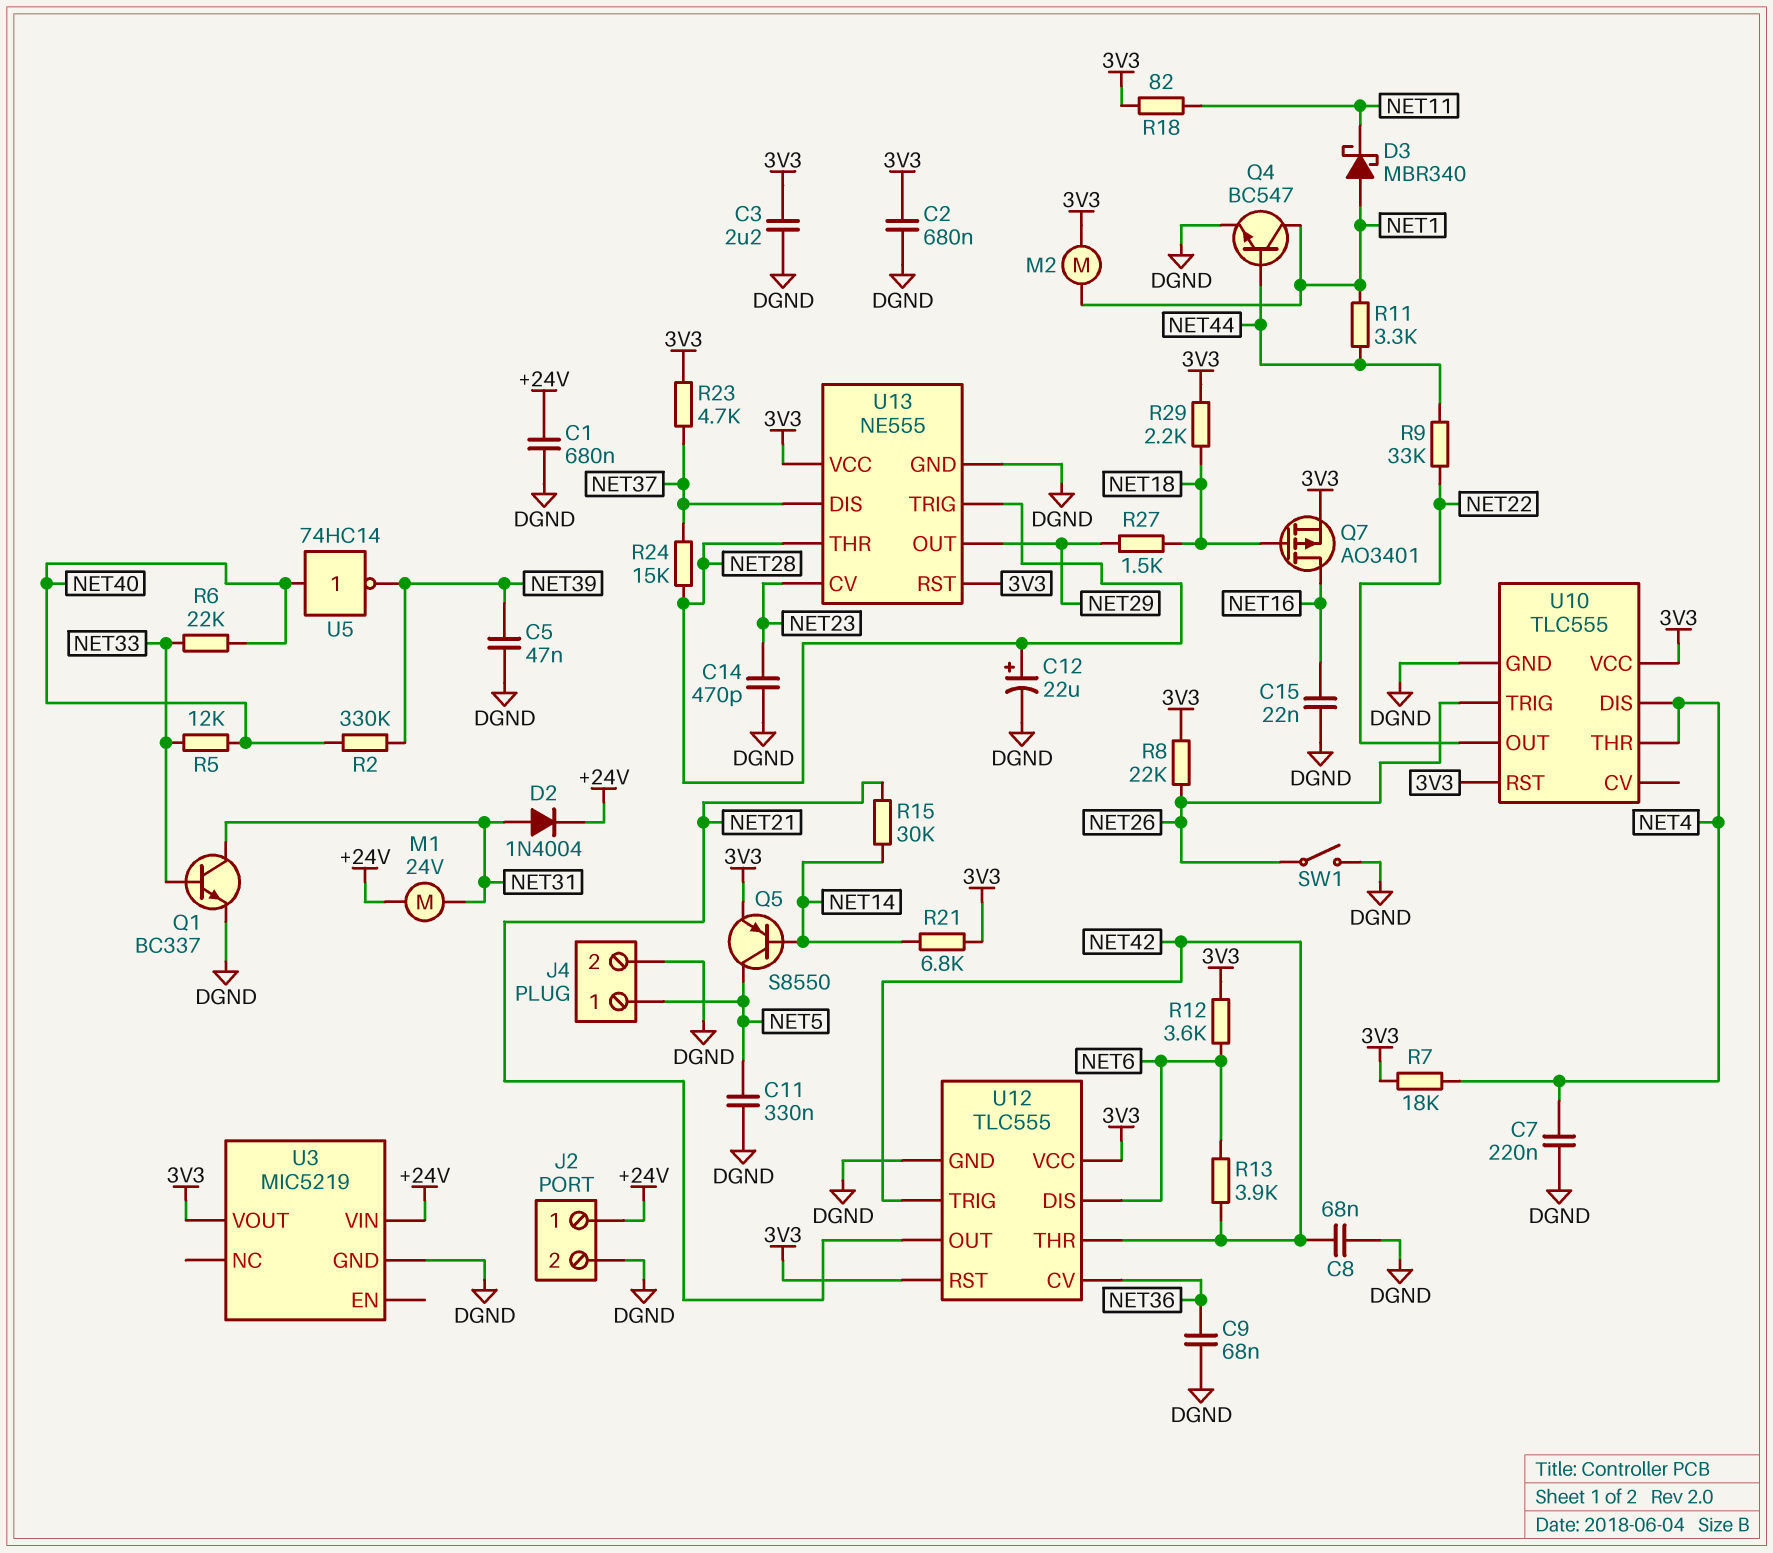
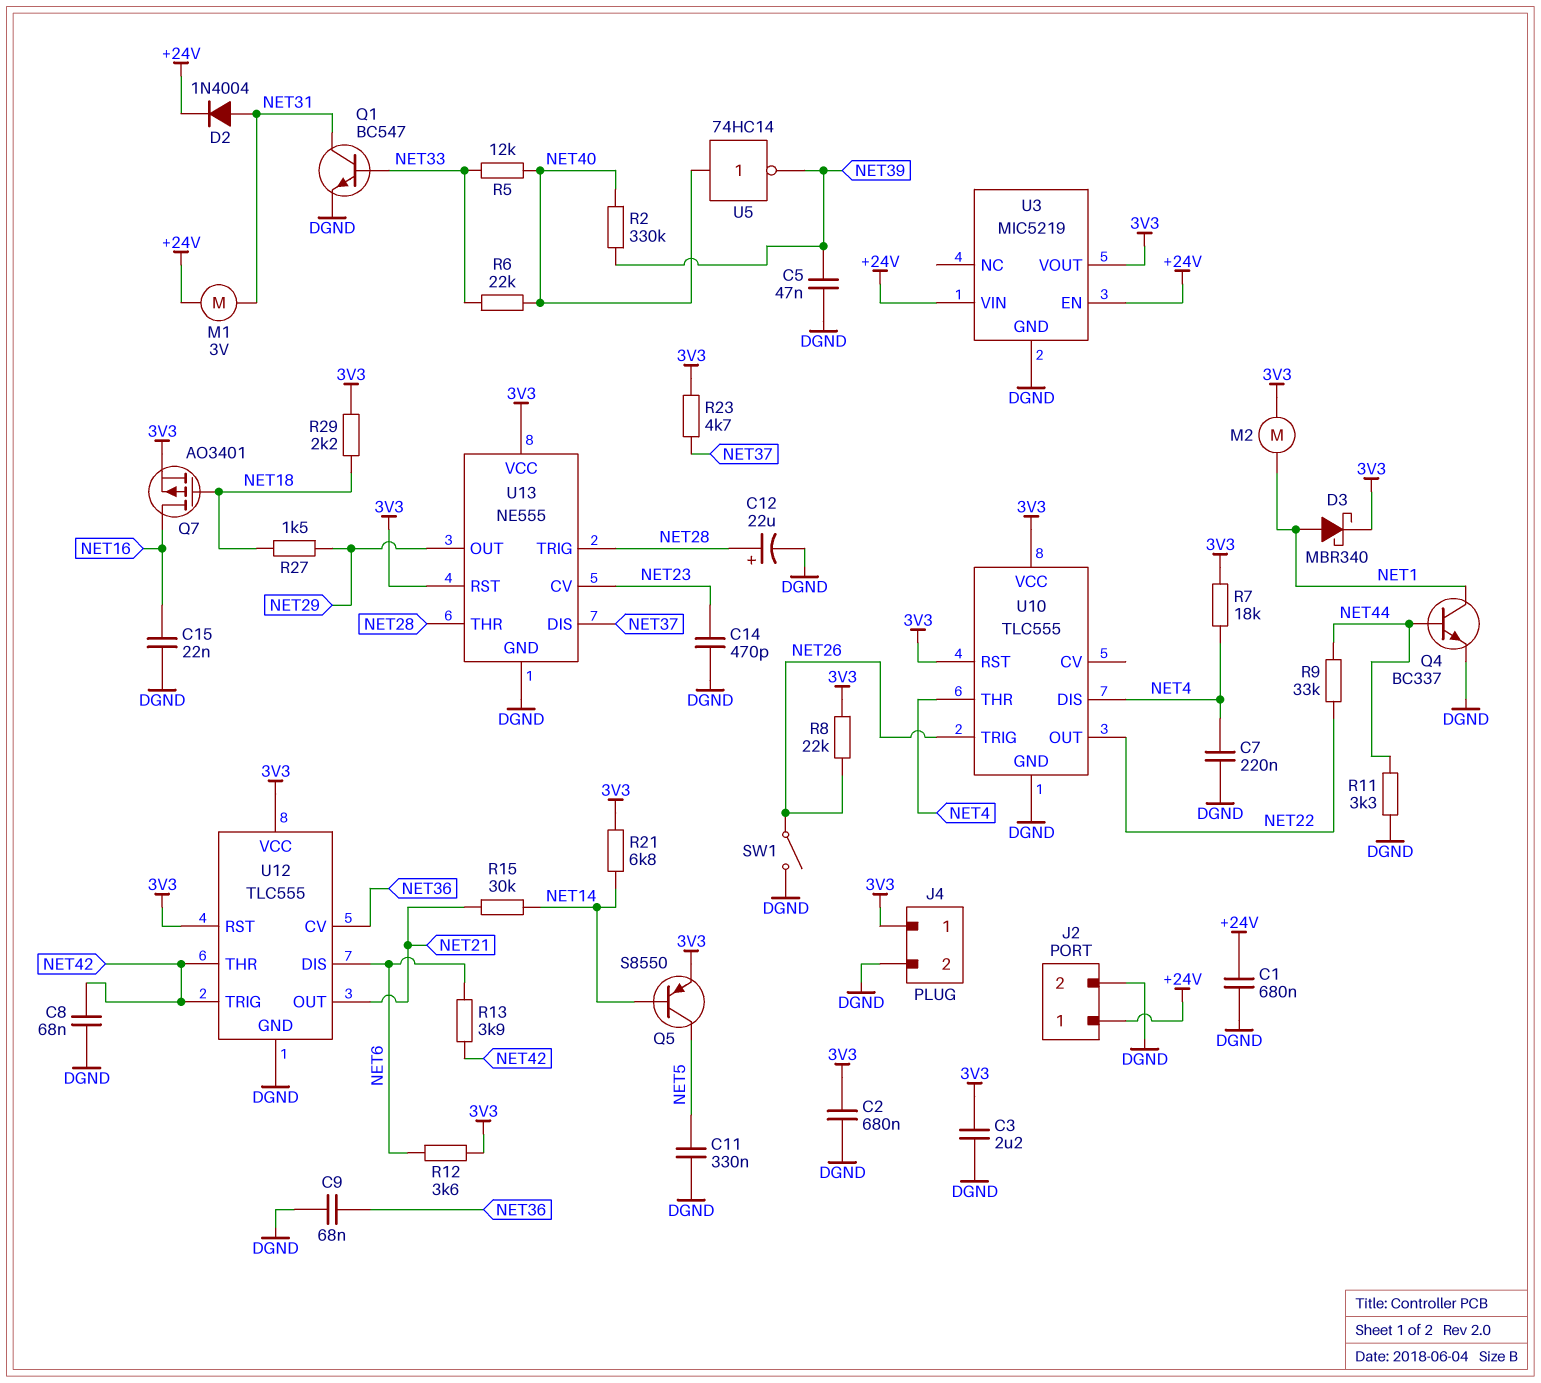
D3: schottky MBR340 (A NET1, K NET11) -> schottky MBR340 (A NET1, K 3V3)
J4 pin 1: NET5 -> 3V3
M1: motor 24V (+24V, NET31) -> motor 3V (+24V, NET31)
Q1: NPN BC337 (B NET33, C NET31, E DGND) -> NPN BC547 (B NET33, C NET31, E DGND)
Q4: NPN BC547 (B NET44, C NET1, E DGND) -> NPN BC337 (B NET44, C NET1, E DGND)
R11: 3.3k (NET1, NET44) -> 3.3k (DGND, NET44)
R18: 82 (3V3, NET11) -> none
R24: 15k (NET28, NET37) -> none
U3 pin EN: none -> +24V

